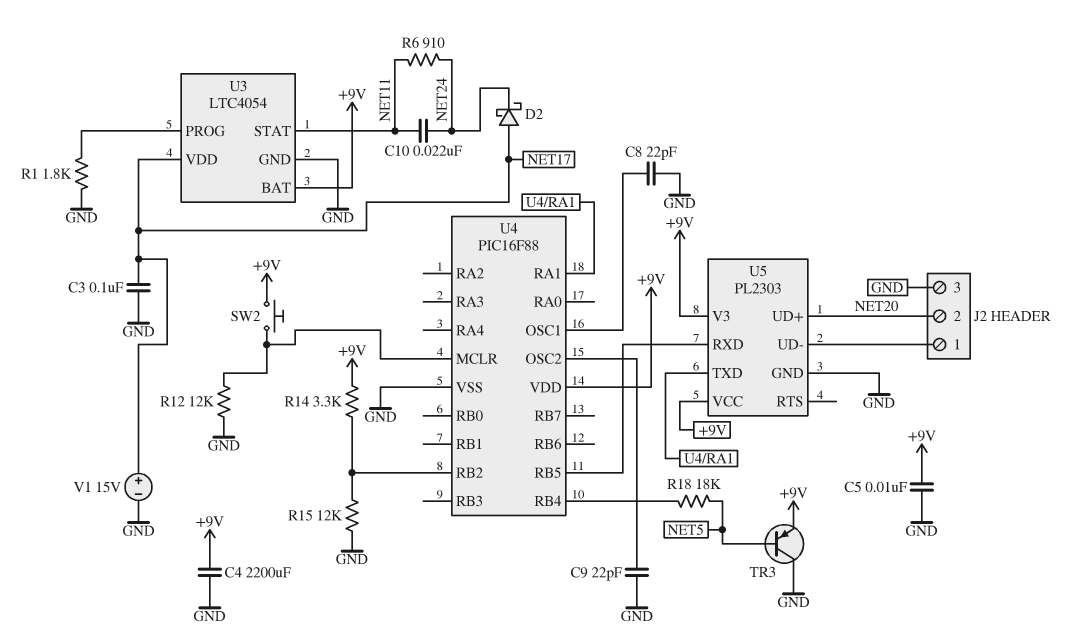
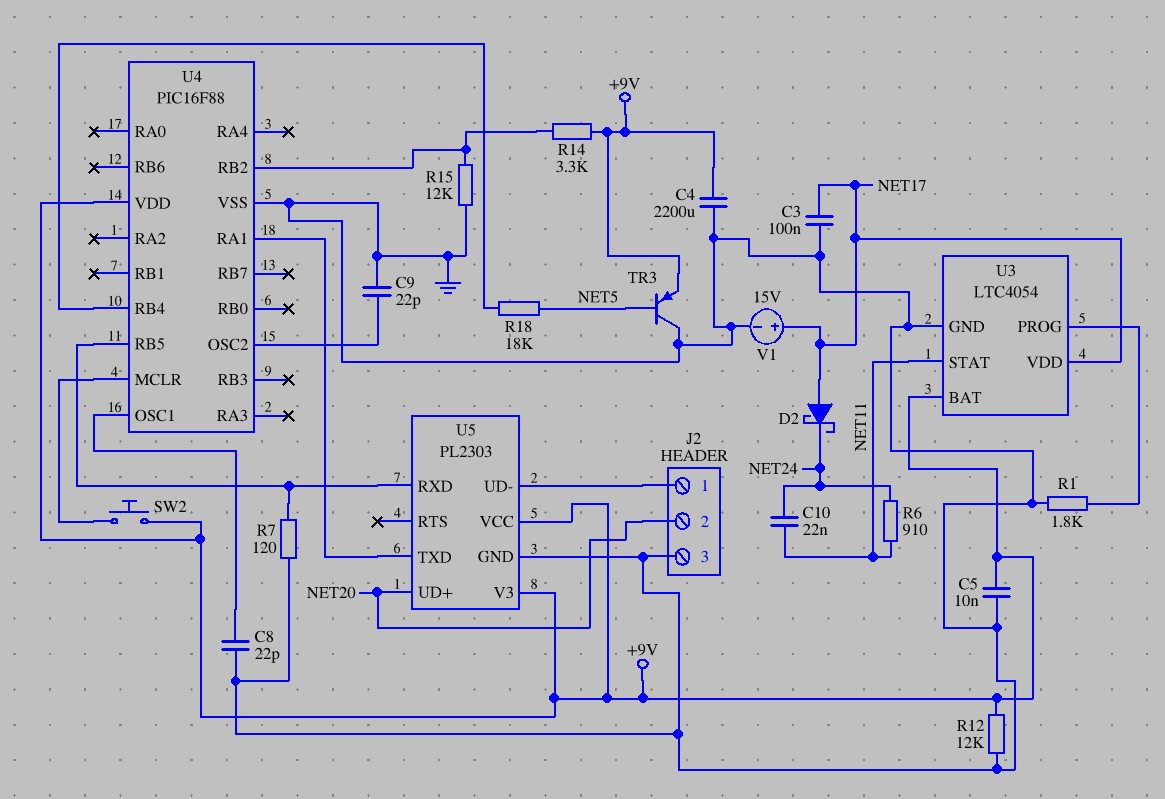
R7: none -> 120 (GND, U4/RB5)
R12: 12k (GND, U4/MCLR) -> 12k (+9V, GND)

